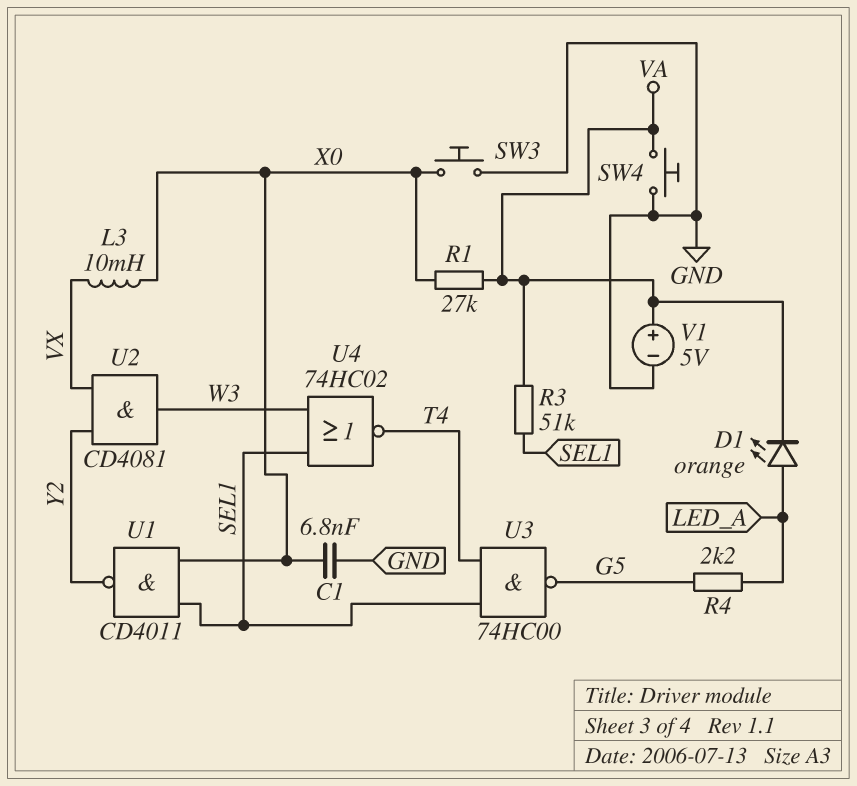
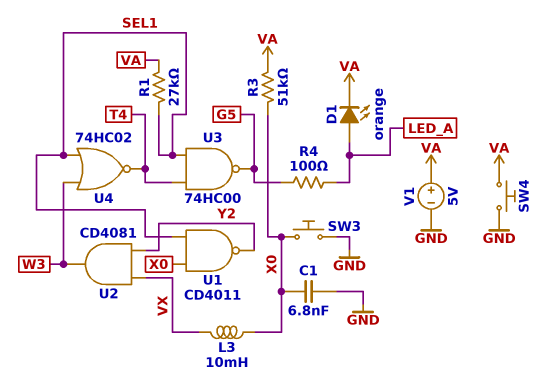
R1: 27k (VA, X0) -> 27k (SEL1, VA)
R3: 51k (SEL1, VA) -> 51k (VA, X0)
R4: 2.2k (G5, LED_A) -> 100 (G5, LED_A)

